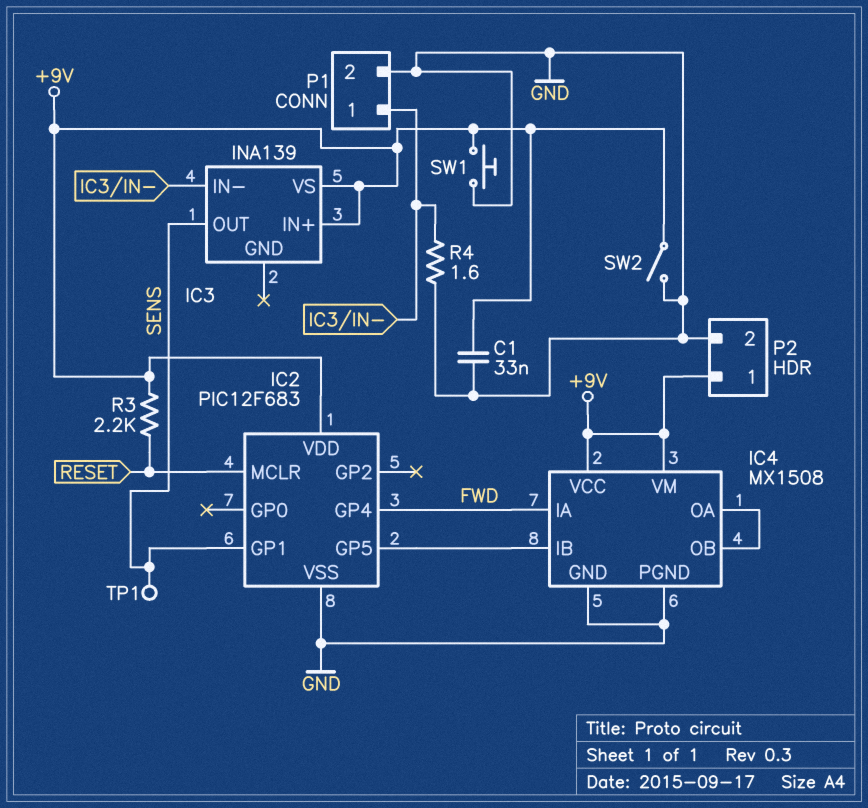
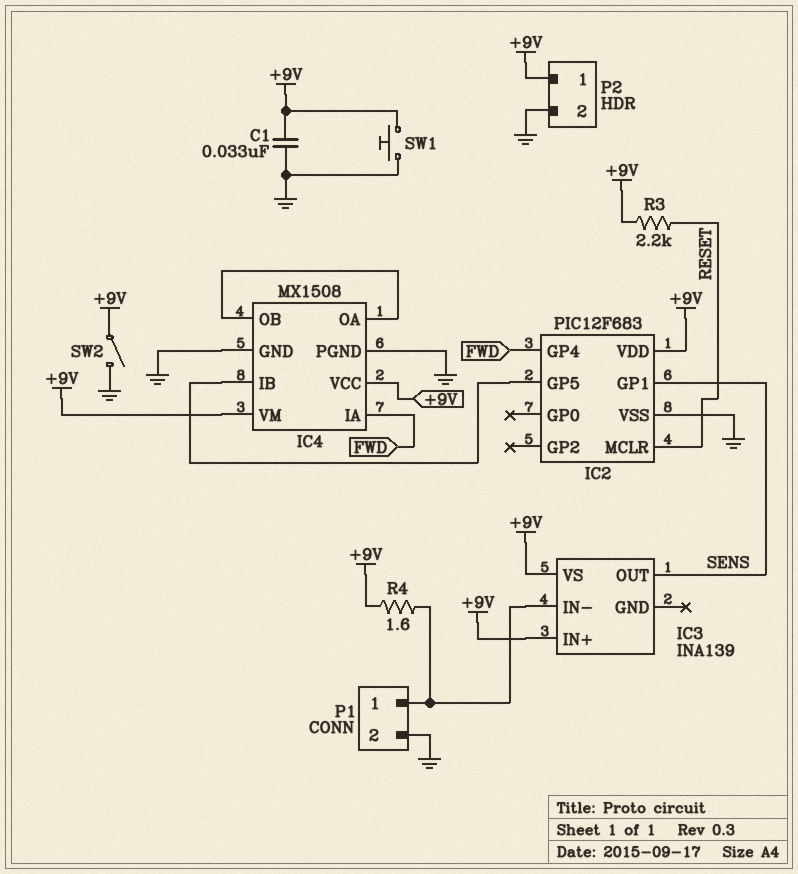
R4: 1.6 (GND, IC3/IN-) -> 1.6 (+9V, IC3/IN-)
TP1: test point (SENS) -> none

